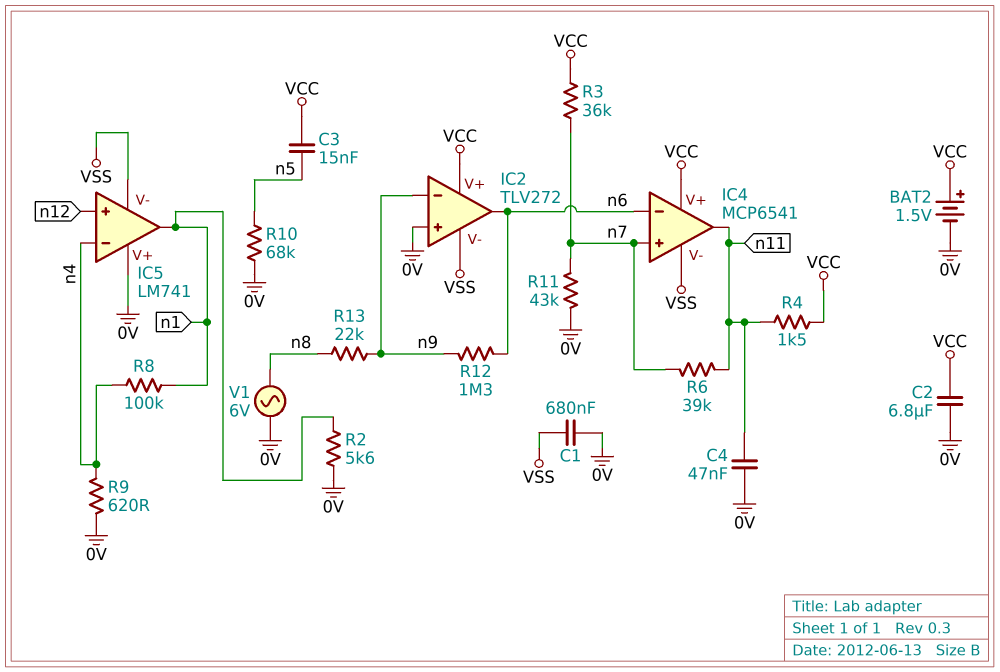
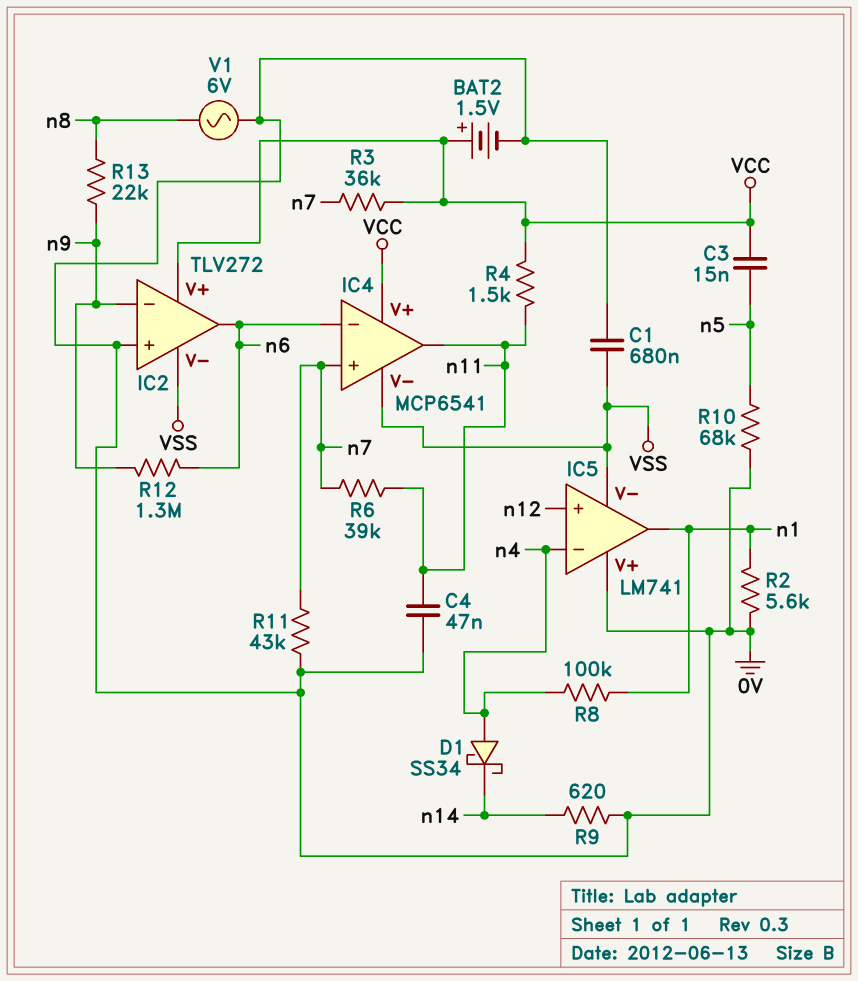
C2: 6.8uF (0V, VCC) -> none
D1: none -> schottky SS34 (A n4, K n14)
R9: 620 (0V, n4) -> 620 (0V, n14)

